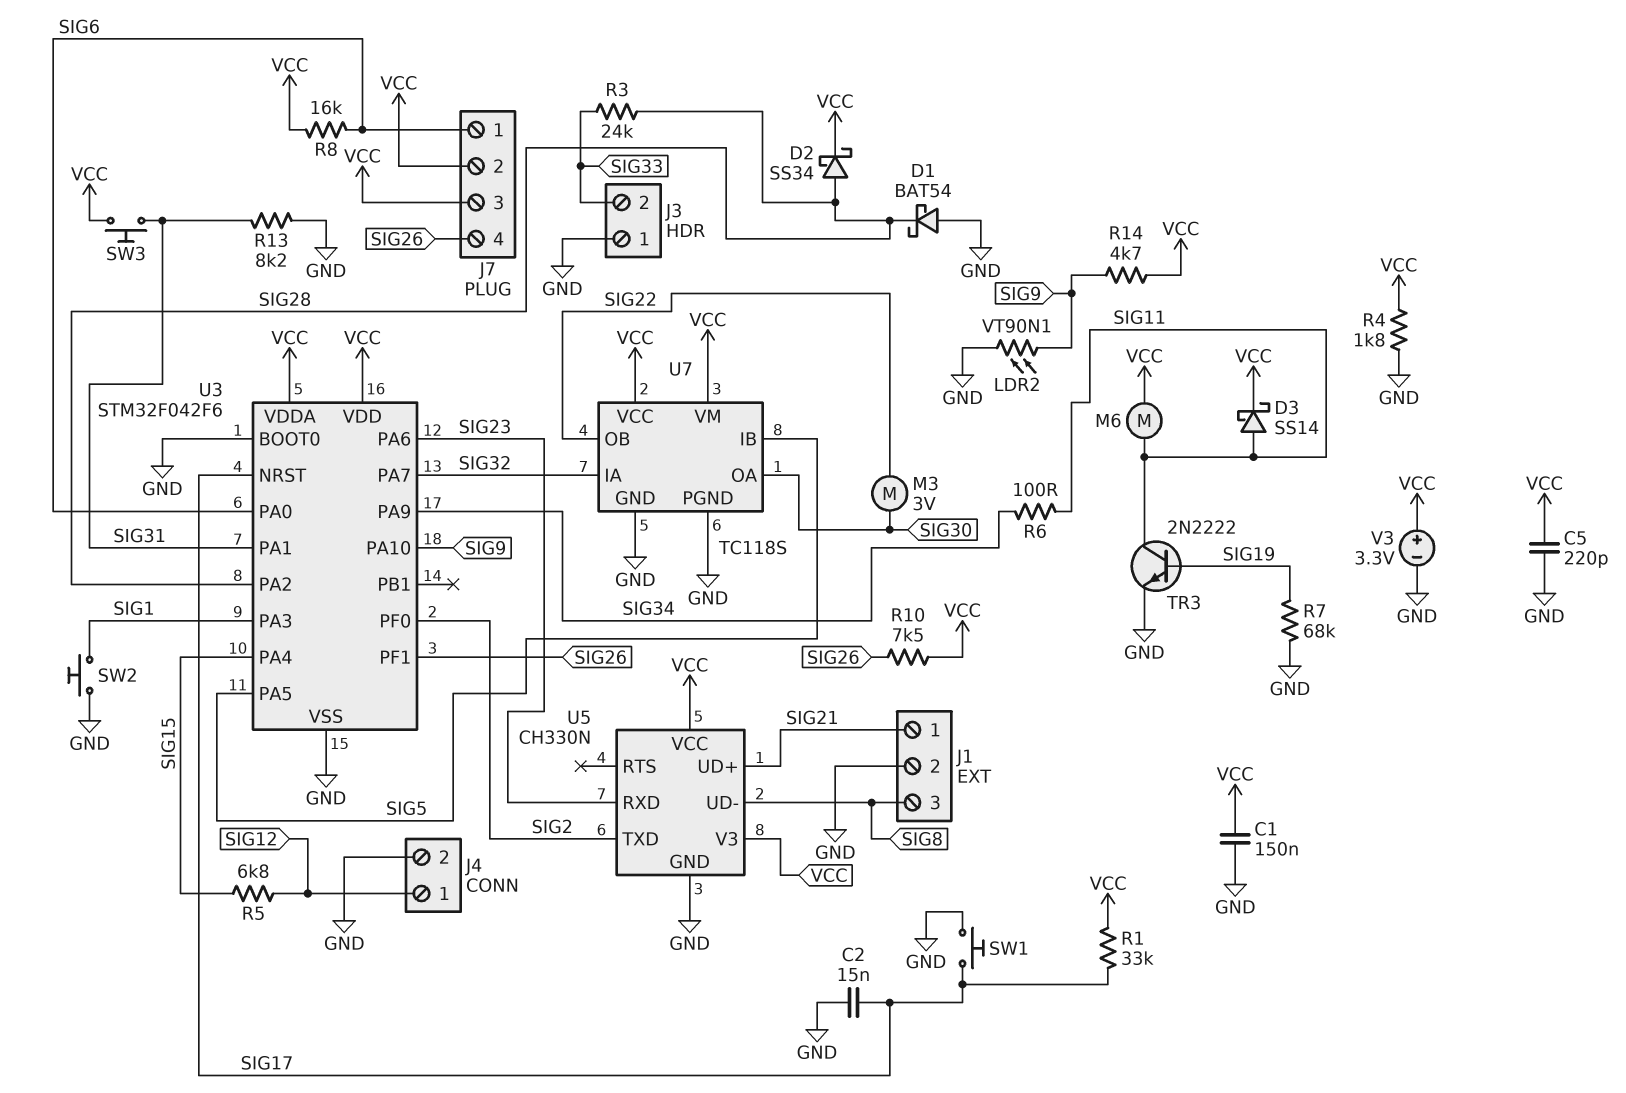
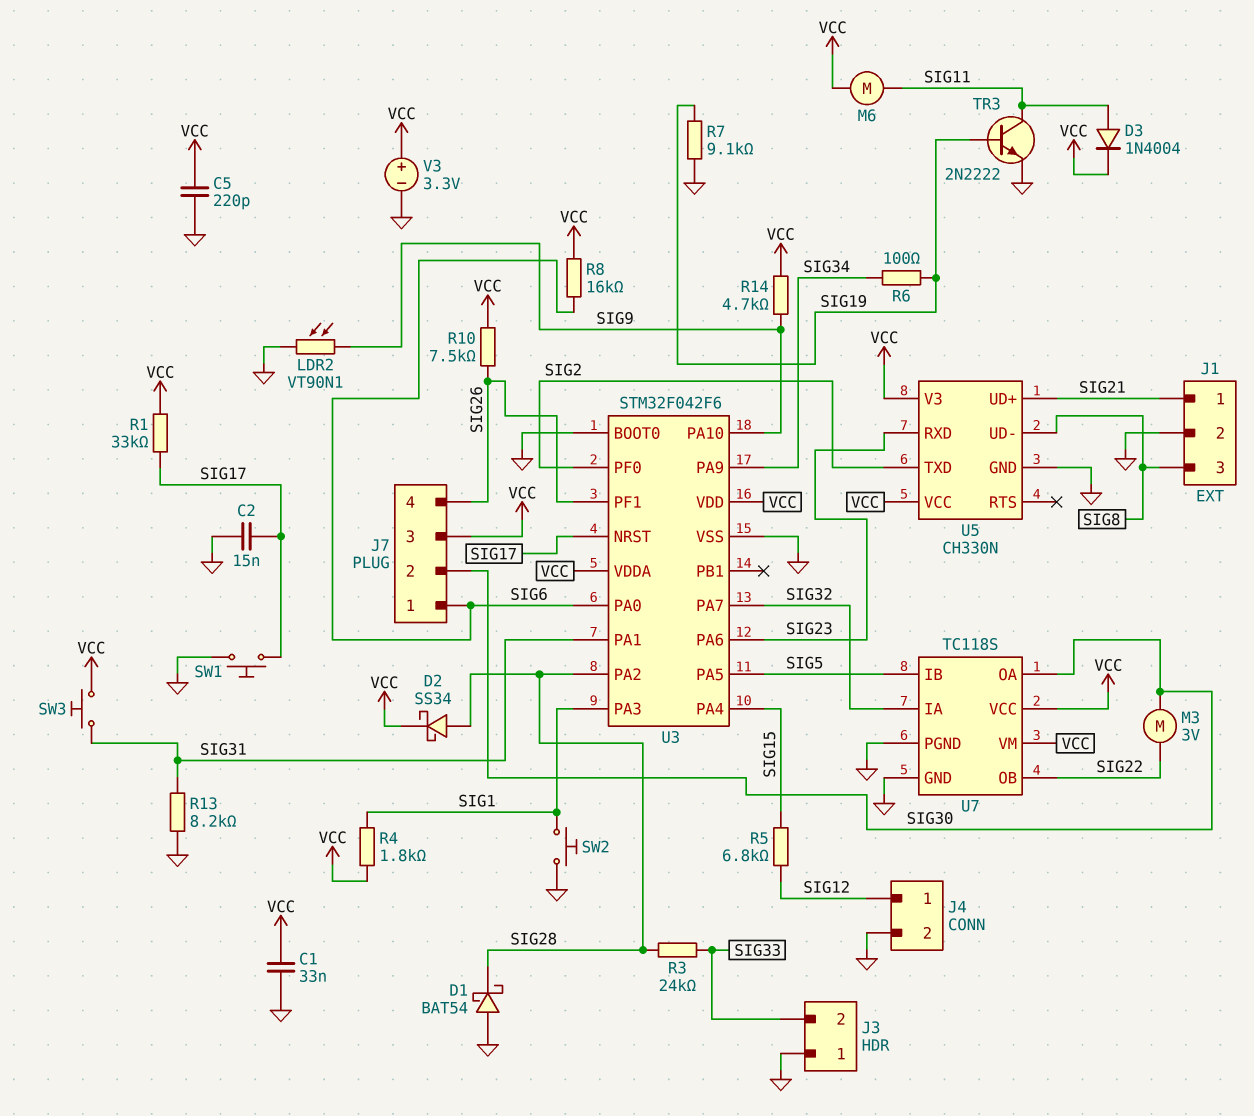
C1: 150nF (GND, VCC) -> 33nF (GND, VCC)
D3: schottky SS14 (A SIG11, K VCC) -> diode 1N4004 (A SIG11, K VCC)
J7 pin 2: VCC -> SIG30
R4: 1.8k (GND, VCC) -> 1.8k (SIG1, VCC)
R6: 100 (SIG11, SIG34) -> 100 (SIG19, SIG34)
R7: 68k (GND, SIG19) -> 9.1k (GND, SIG19)

